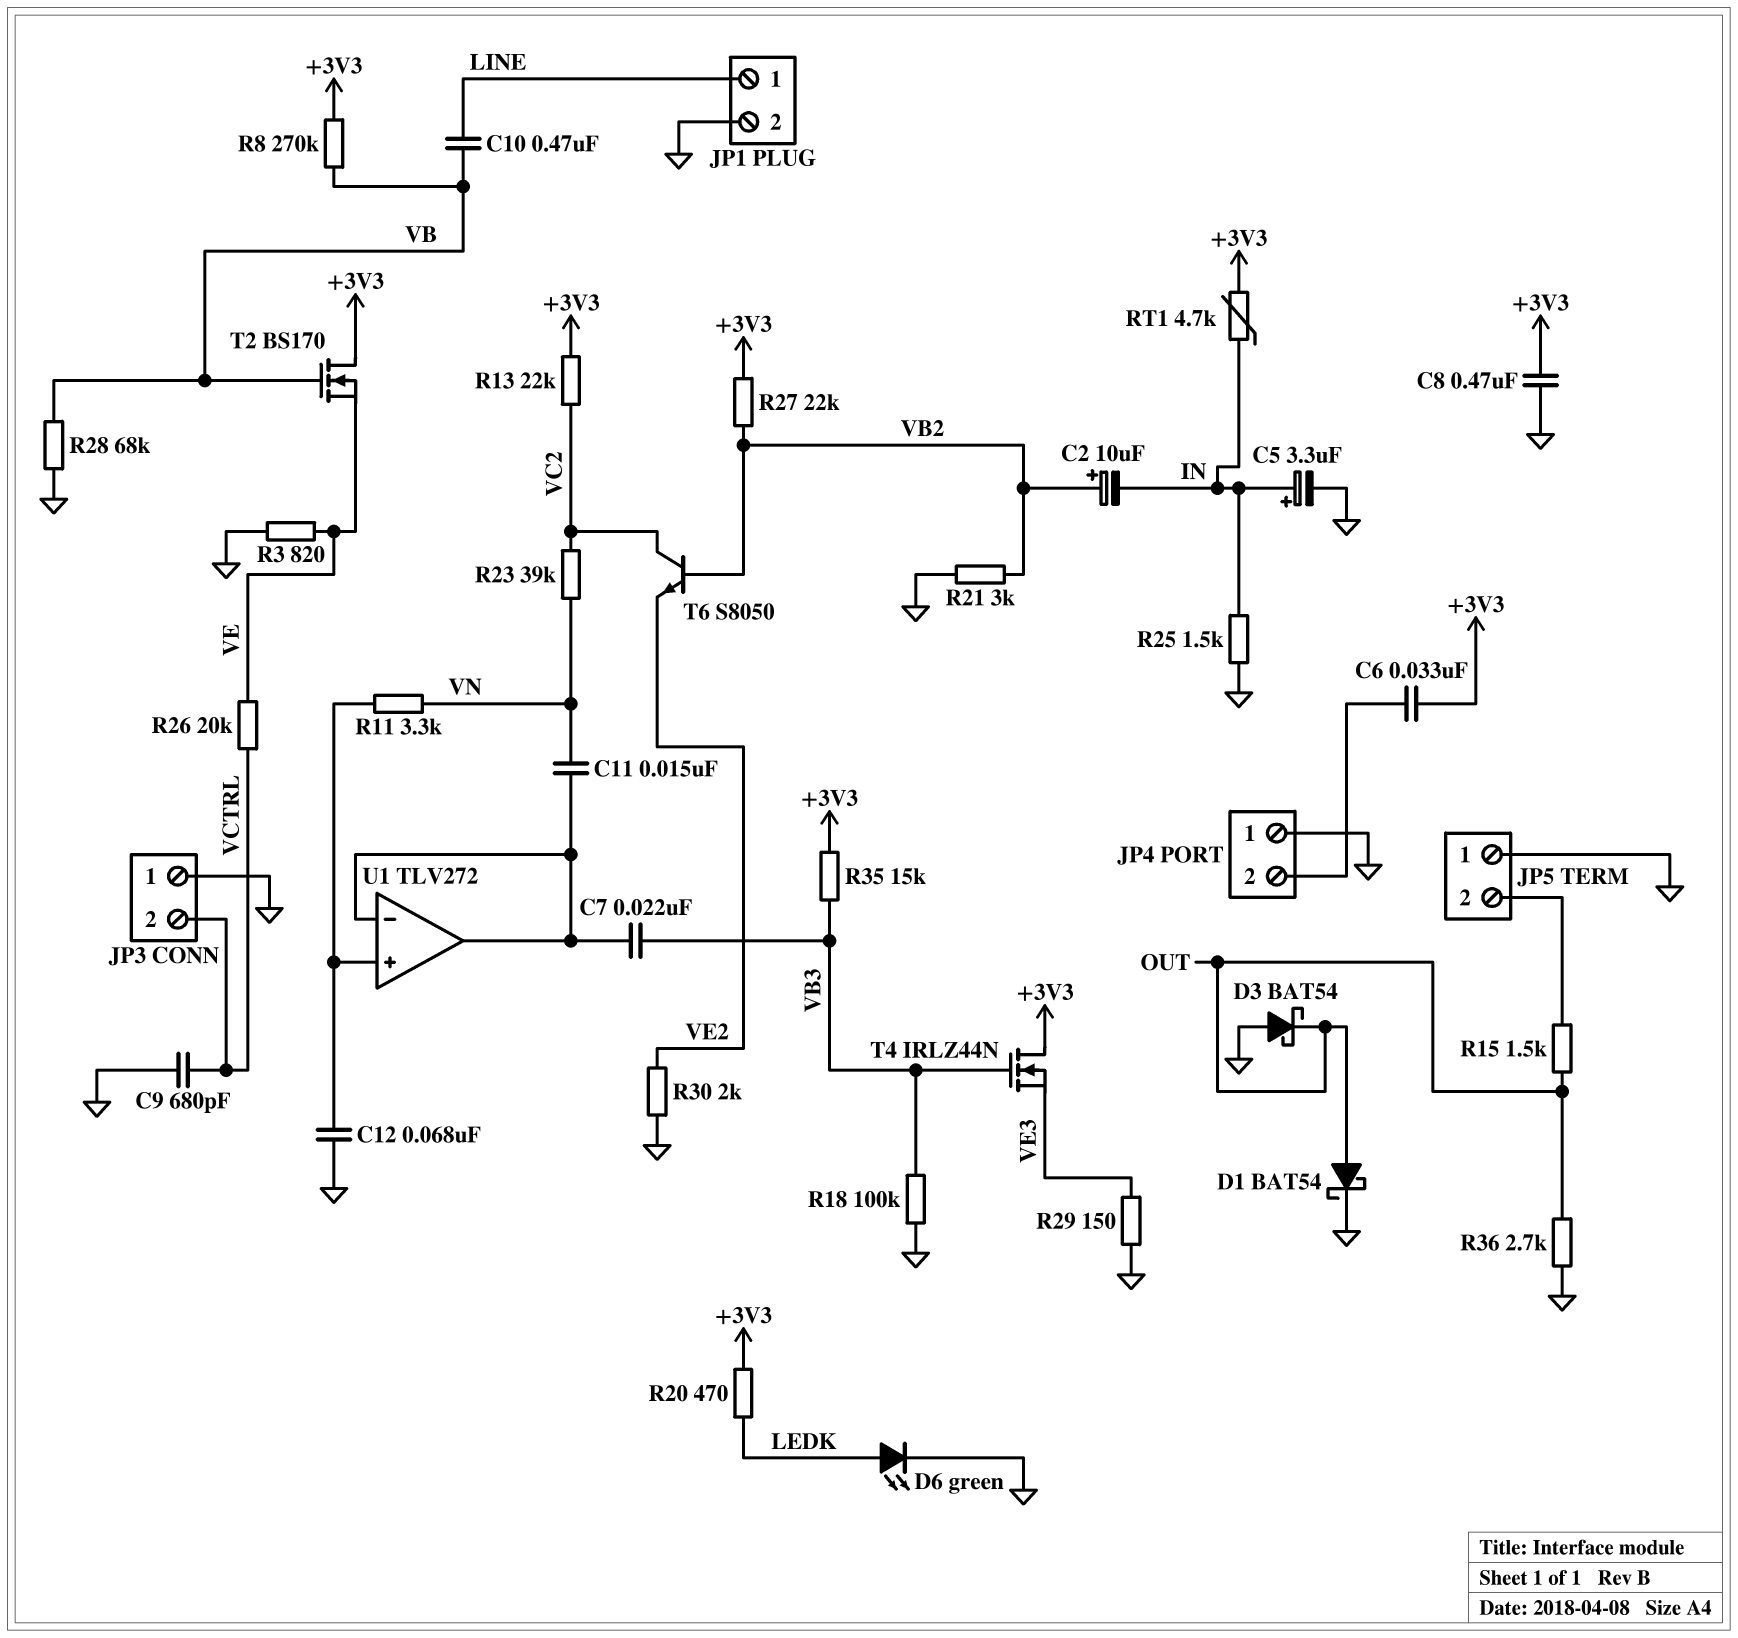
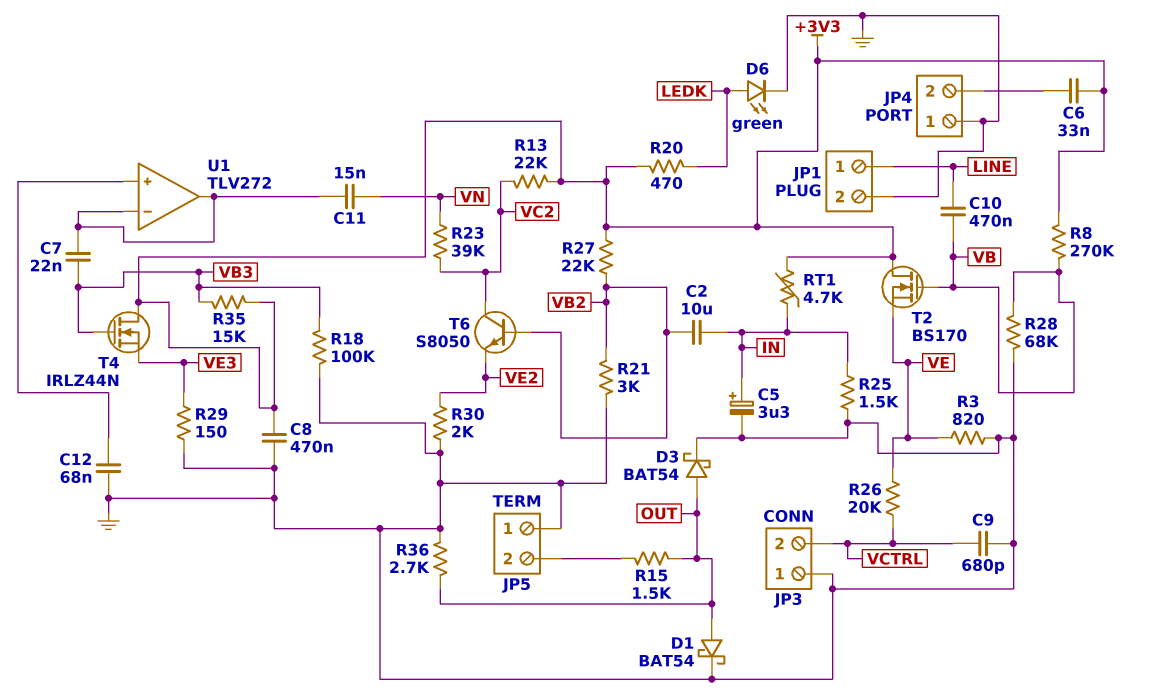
C2: 10uF (plus VB2, minus IN) -> 10uF (IN, VB2)
D3: schottky BAT54 (A GND, K OUT) -> schottky BAT54 (A OUT, K GND)
R11: 3.3k (U1/in+, VN) -> none

